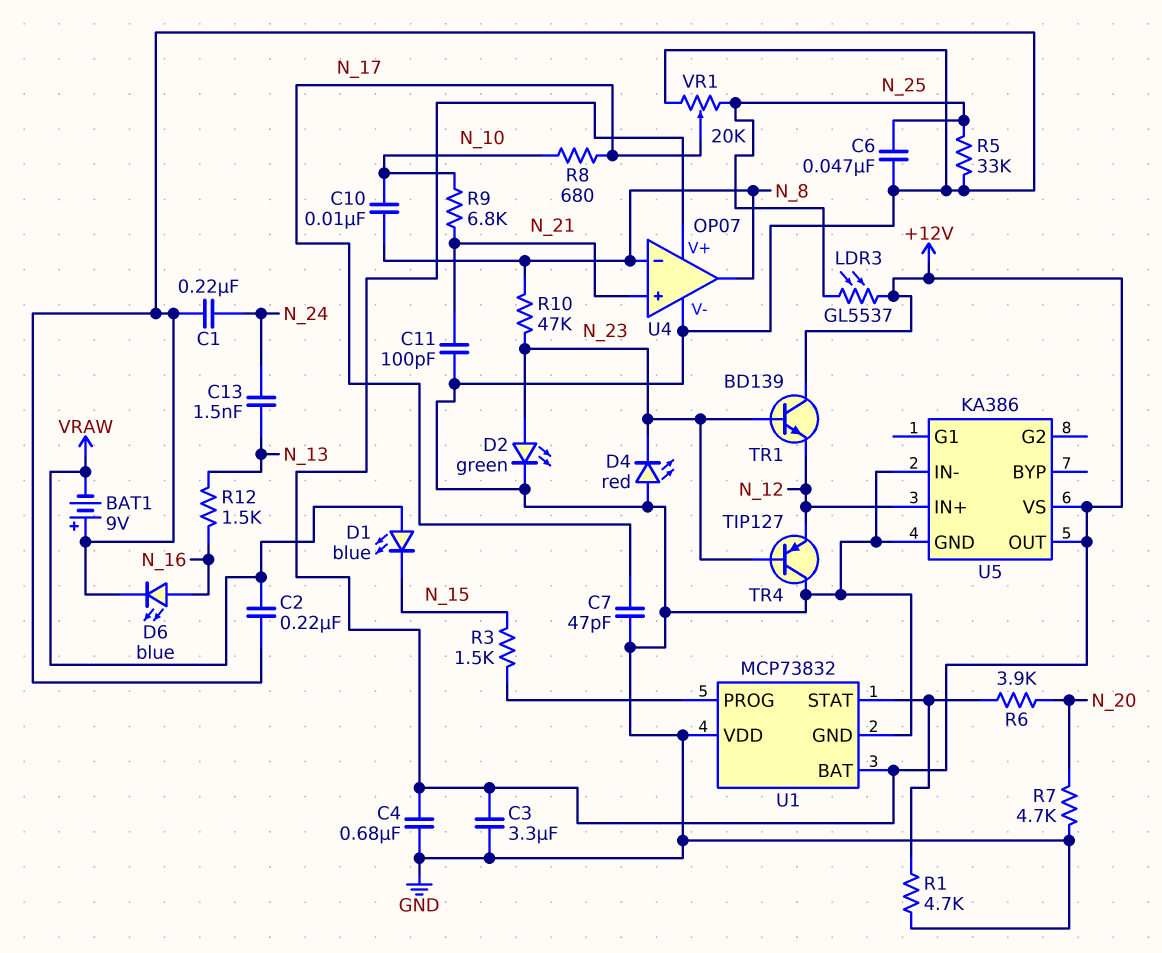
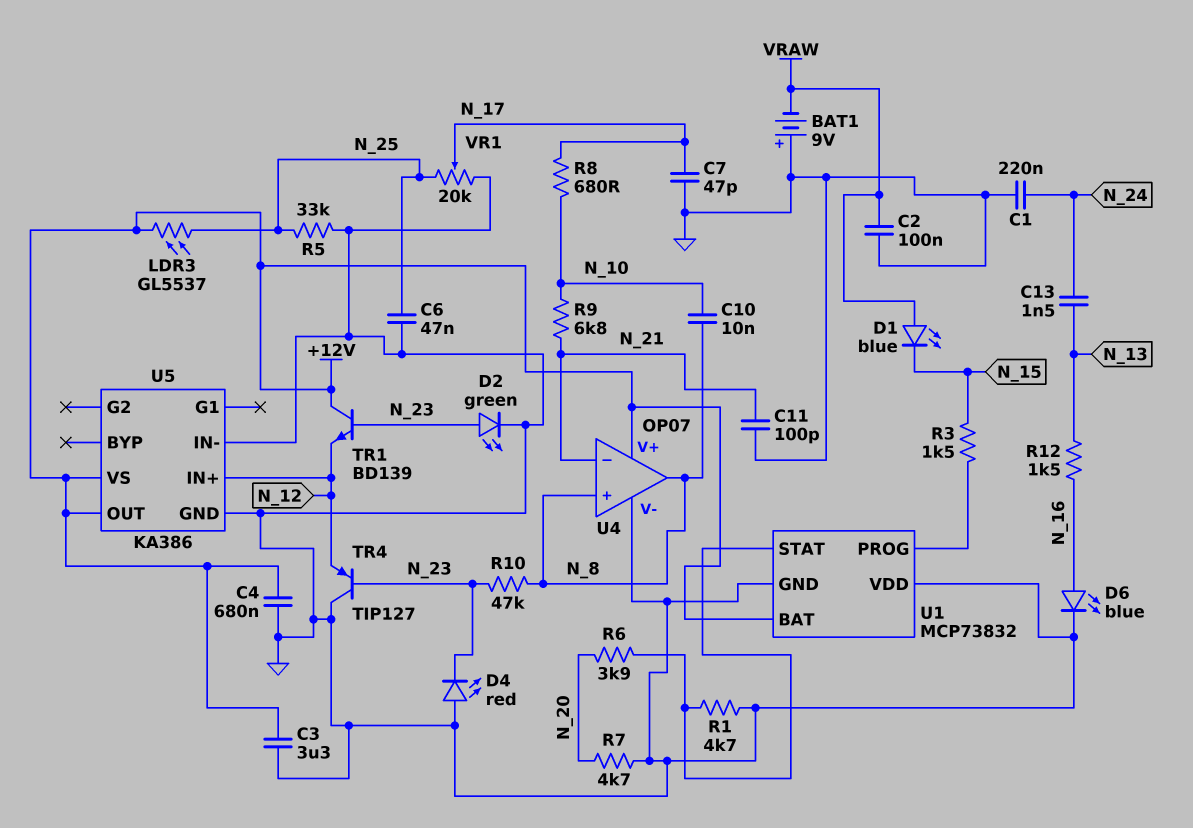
C2: 220nF (GND, VRAW) -> 100nF (GND, VRAW)
U4 pin in+: N_21 -> N_8
U4 pin in-: N_8 -> N_21

